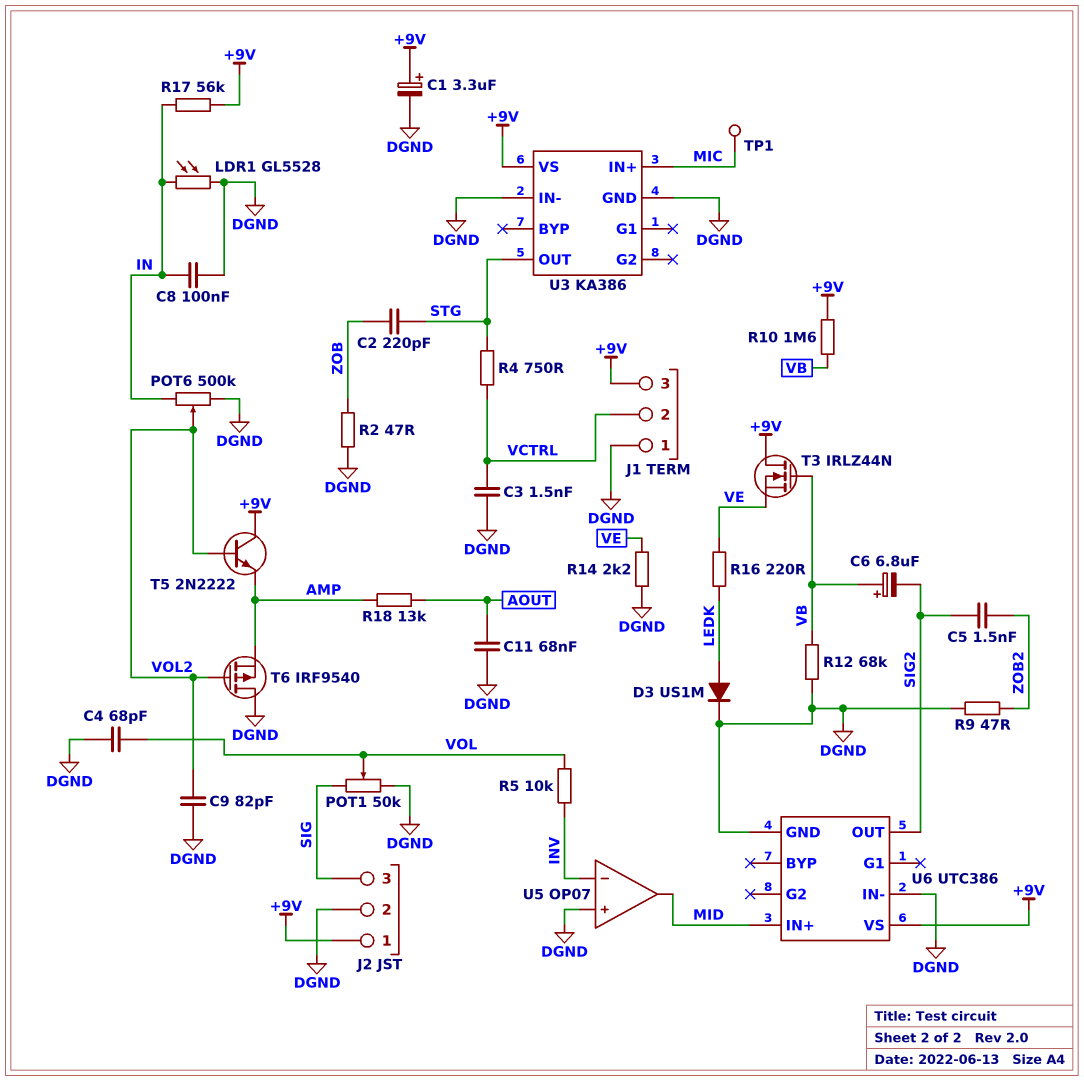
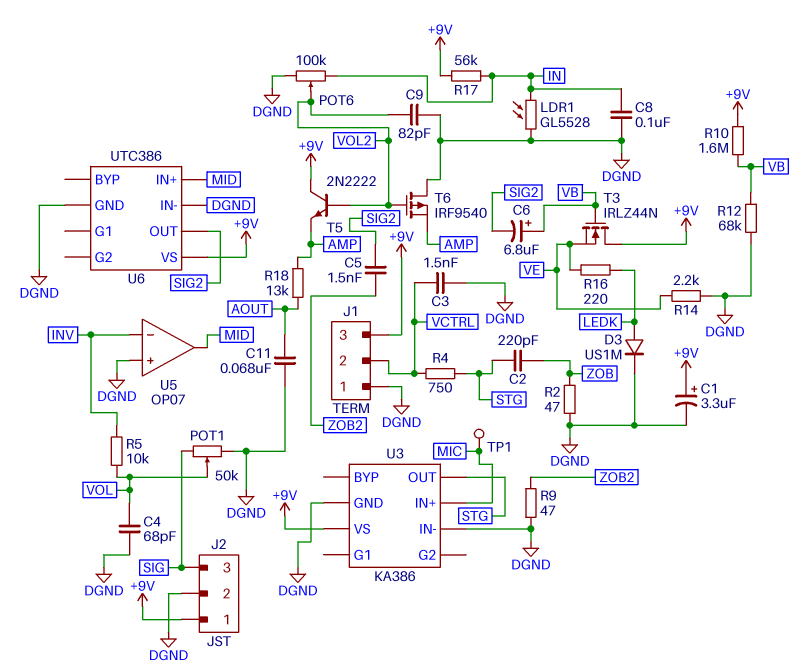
POT6: 500k (DGND, IN, wiper VOL2) -> 100k (DGND, IN, wiper VOL2)

